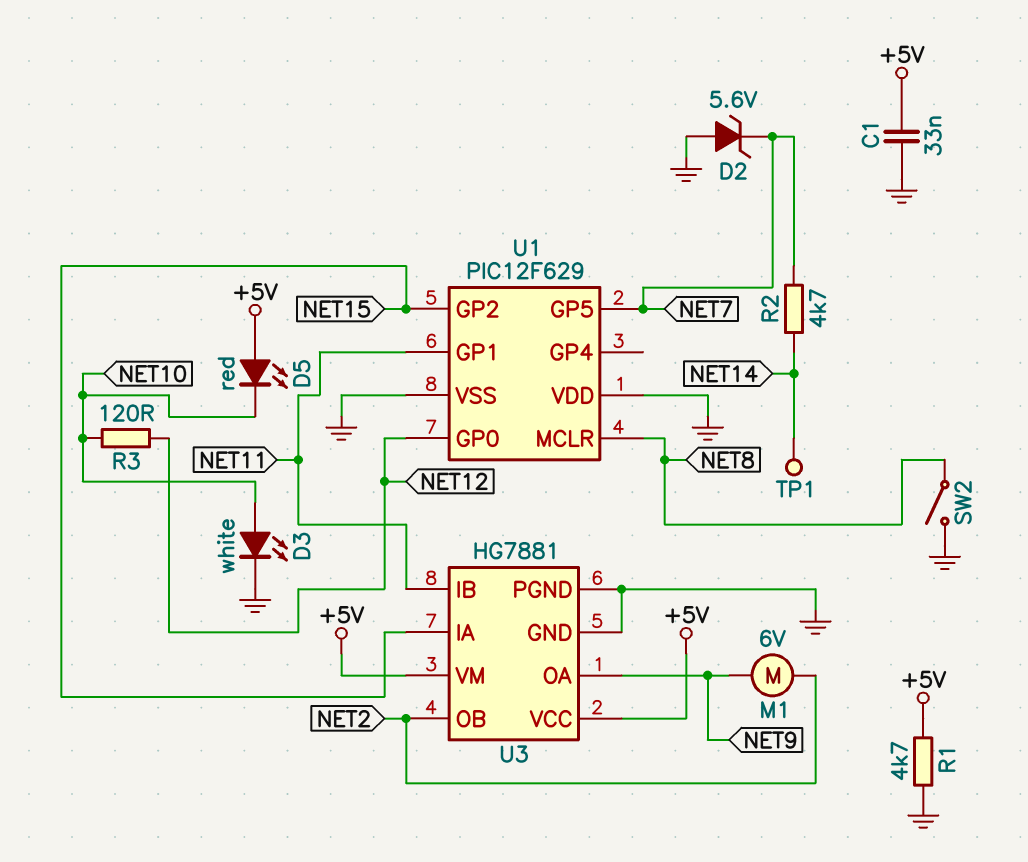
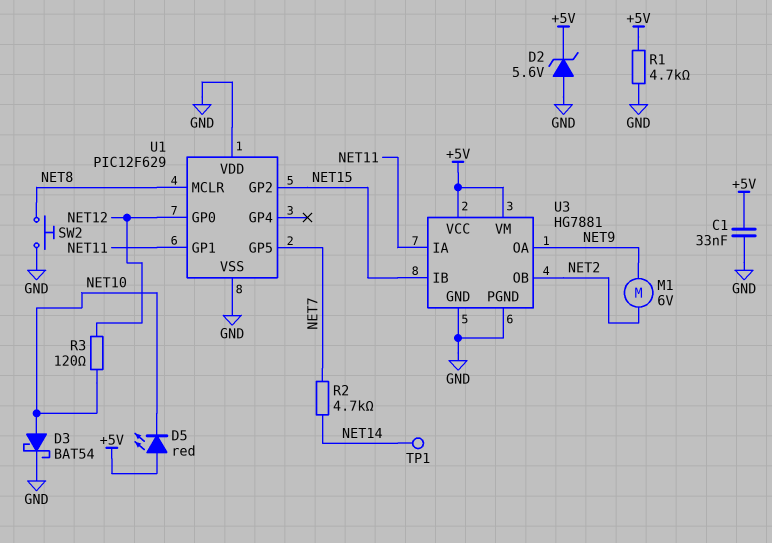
D2: zener 5.6V (A GND, K NET7) -> zener 5.6V (A GND, K +5V)
D3: LED white (A NET10, K GND) -> schottky BAT54 (A NET10, K GND)
SW2: switch (GND, NET8) -> button (GND, NET8)
U3 pin IA: NET15 -> NET11
U3 pin IB: NET11 -> NET15

